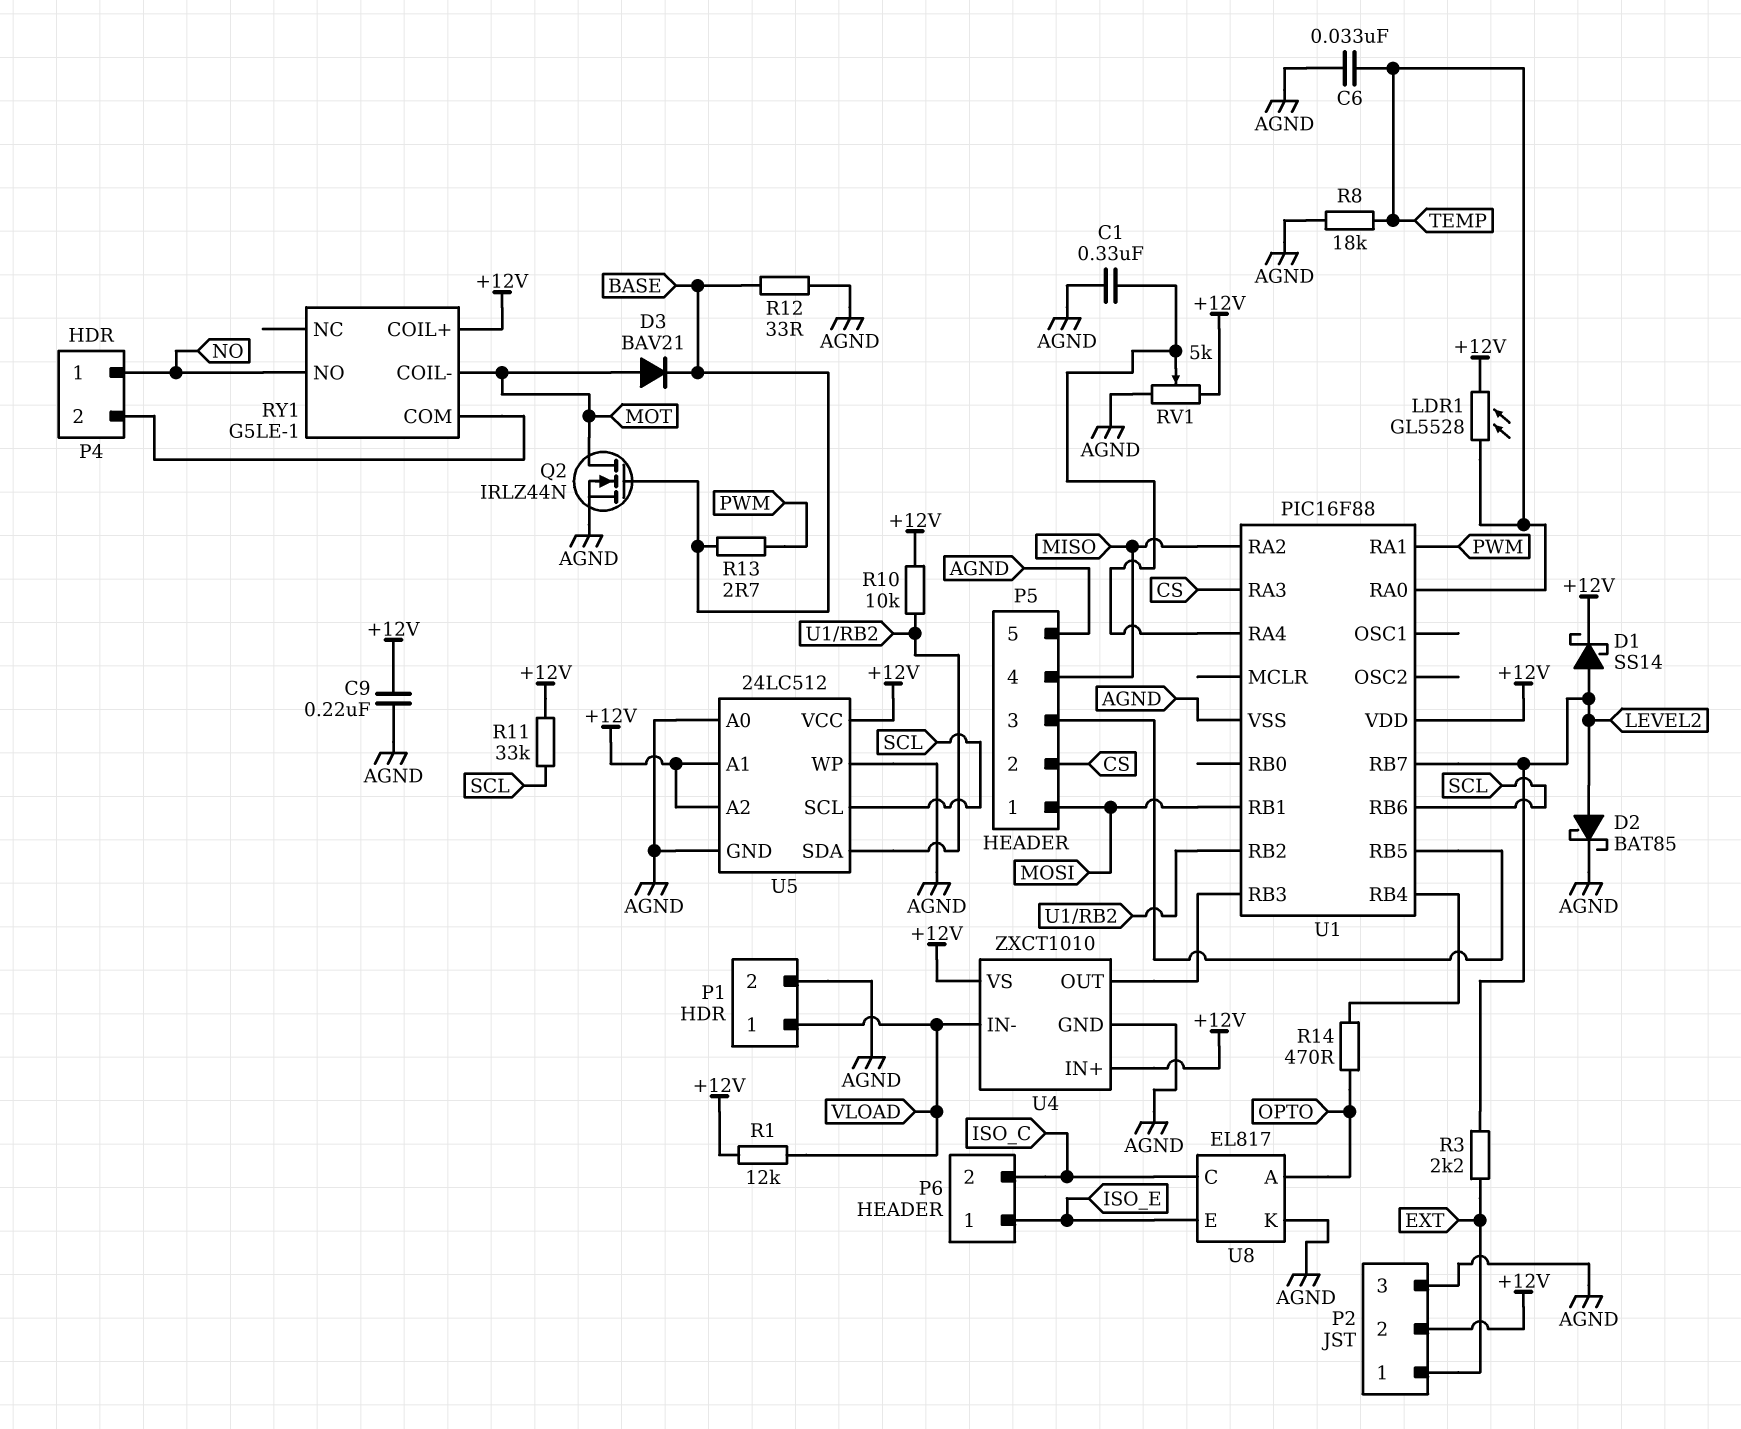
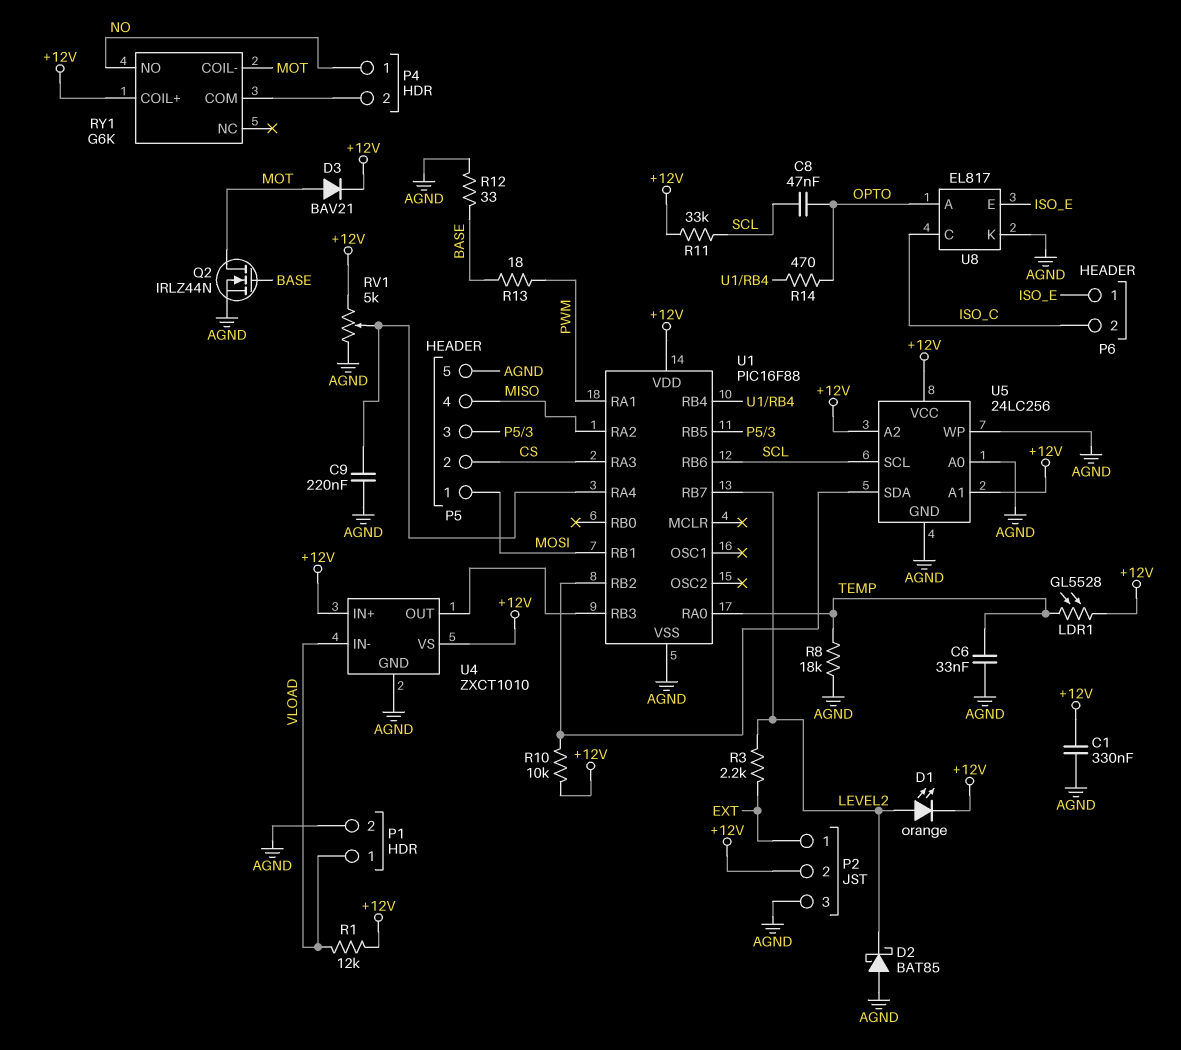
C1: 330nF (AGND, U1/RA4) -> 330nF (+12V, AGND)
C8: none -> 47nF (OPTO, SCL)
C9: 220nF (+12V, AGND) -> 220nF (AGND, U1/RA4)
D1: schottky SS14 (A LEVEL2, K +12V) -> LED orange (A LEVEL2, K +12V)
D2: schottky BAT85 (A LEVEL2, K AGND) -> schottky BAT85 (A AGND, K LEVEL2)
D3: diode BAV21 (A MOT, K BASE) -> diode BAV21 (A MOT, K +12V)
R13: 2.7 (BASE, PWM) -> 18 (BASE, PWM)
RY1: G5LE-1 -> G6K
U5: 24LC512 -> 24LC256

